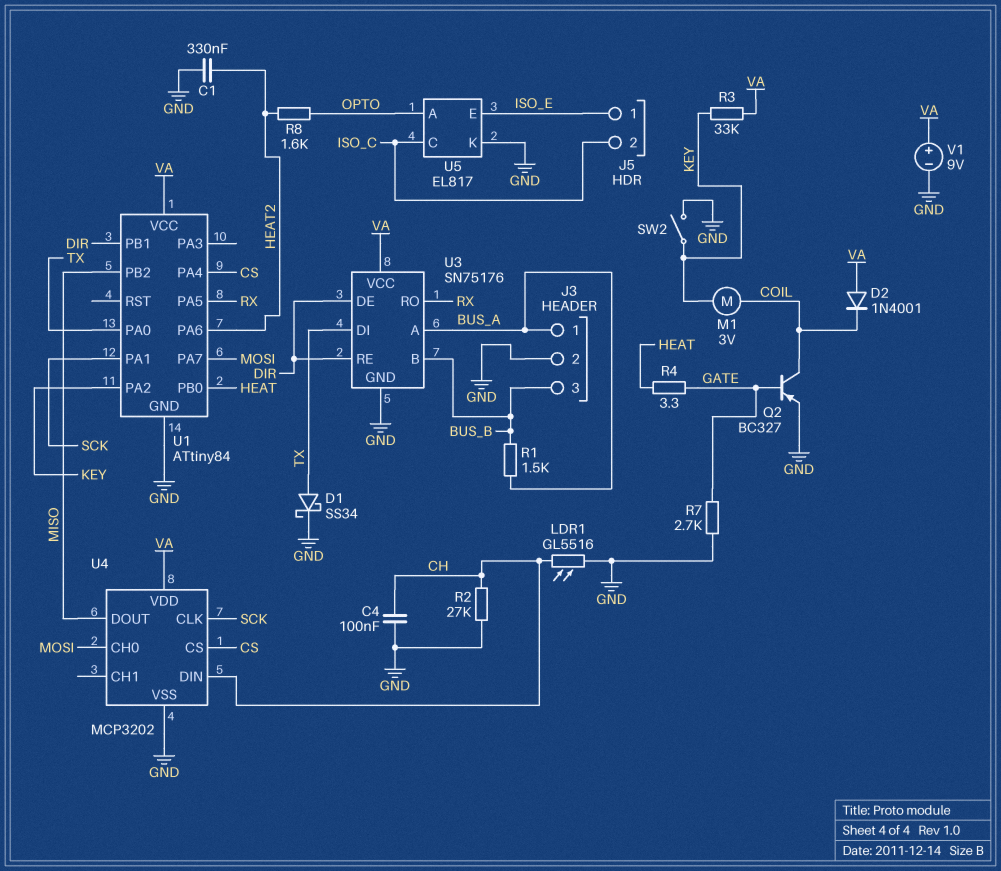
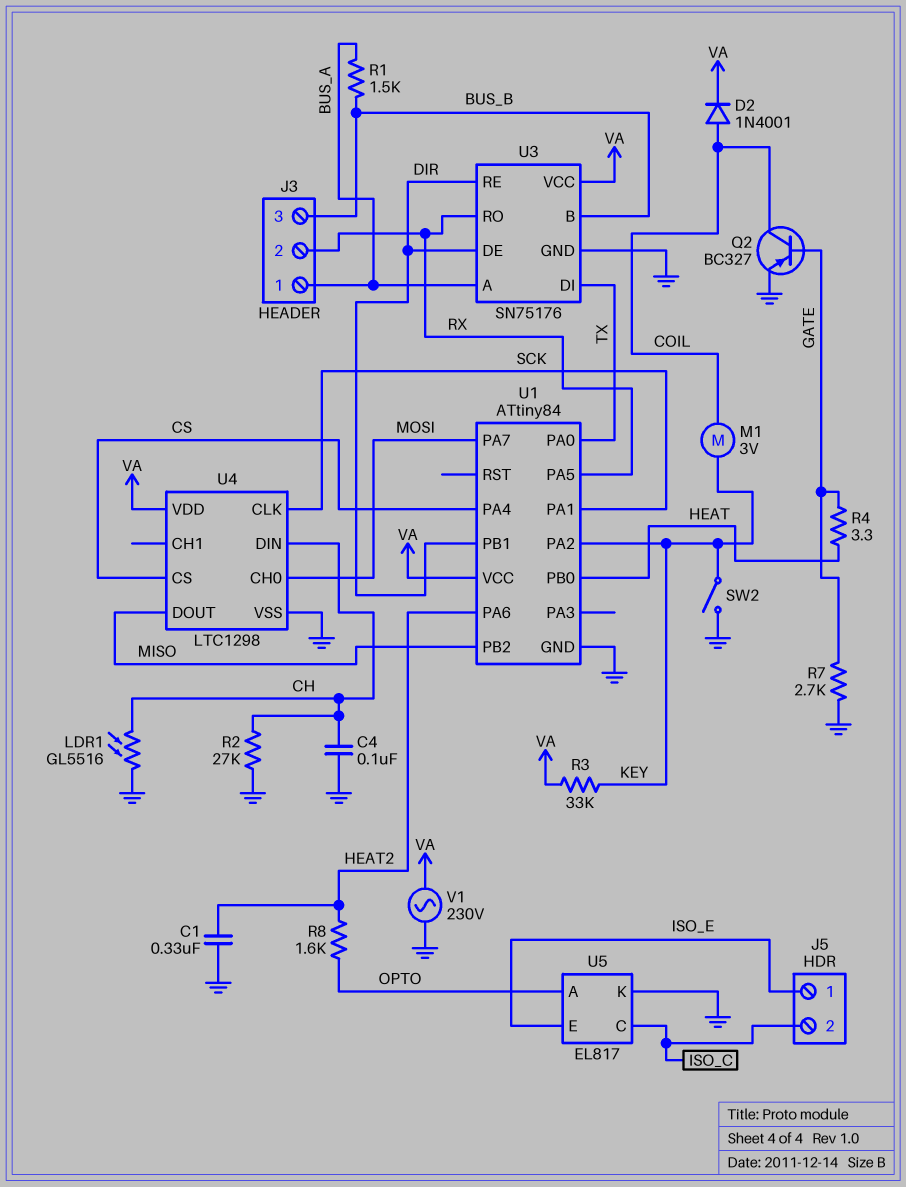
D1: schottky SS34 (A TX, K GND) -> none
D2: diode 1N4001 (A VA, K COIL) -> diode 1N4001 (A COIL, K VA)
J3 pin 2: GND -> RX
U4: MCP3202 -> LTC1298
V1: 9V (plus VA, minus GND) -> AC 230V (GND, VA)

